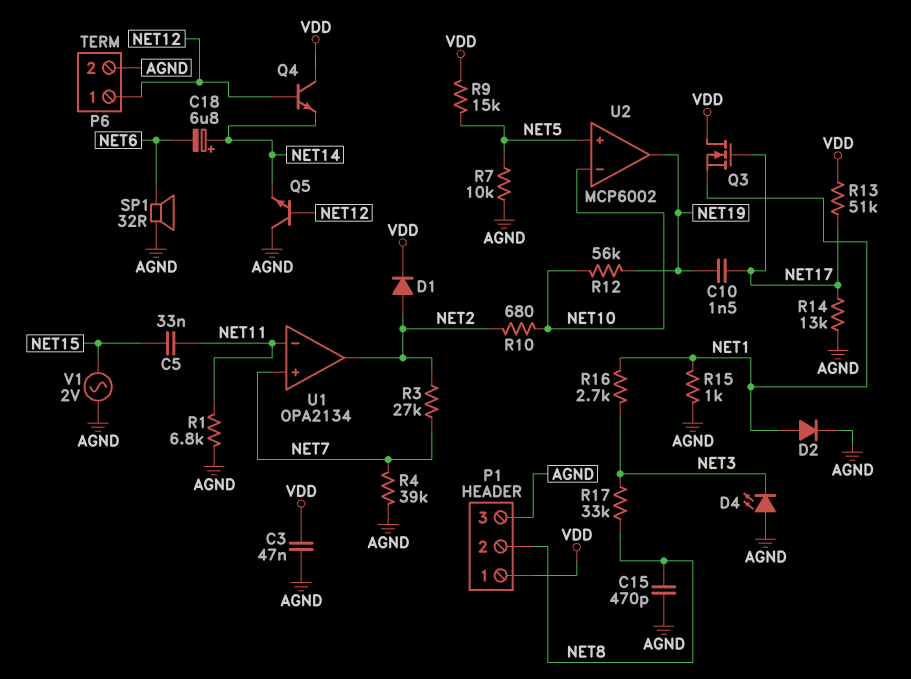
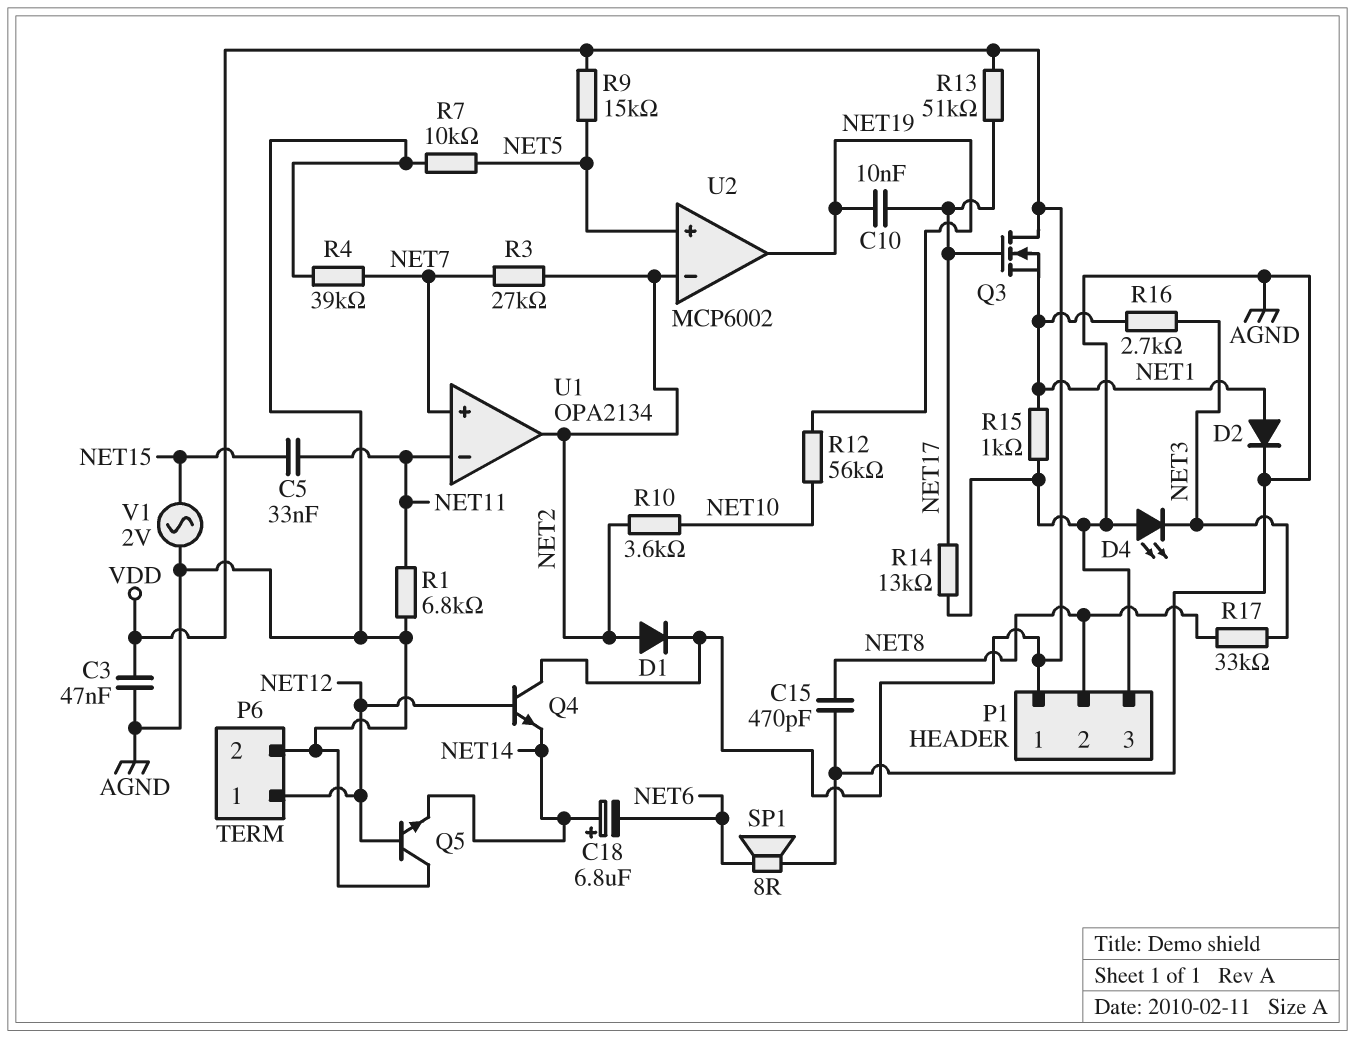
C10: 1.5nF (NET17, NET19) -> 10nF (NET17, NET19)
R10: 680 (NET2, NET10) -> 3.6k (NET2, NET10)
SP1: speaker 32R (AGND, NET6) -> speaker 8R (AGND, NET6)
U2 pin in-: NET10 -> NET2

